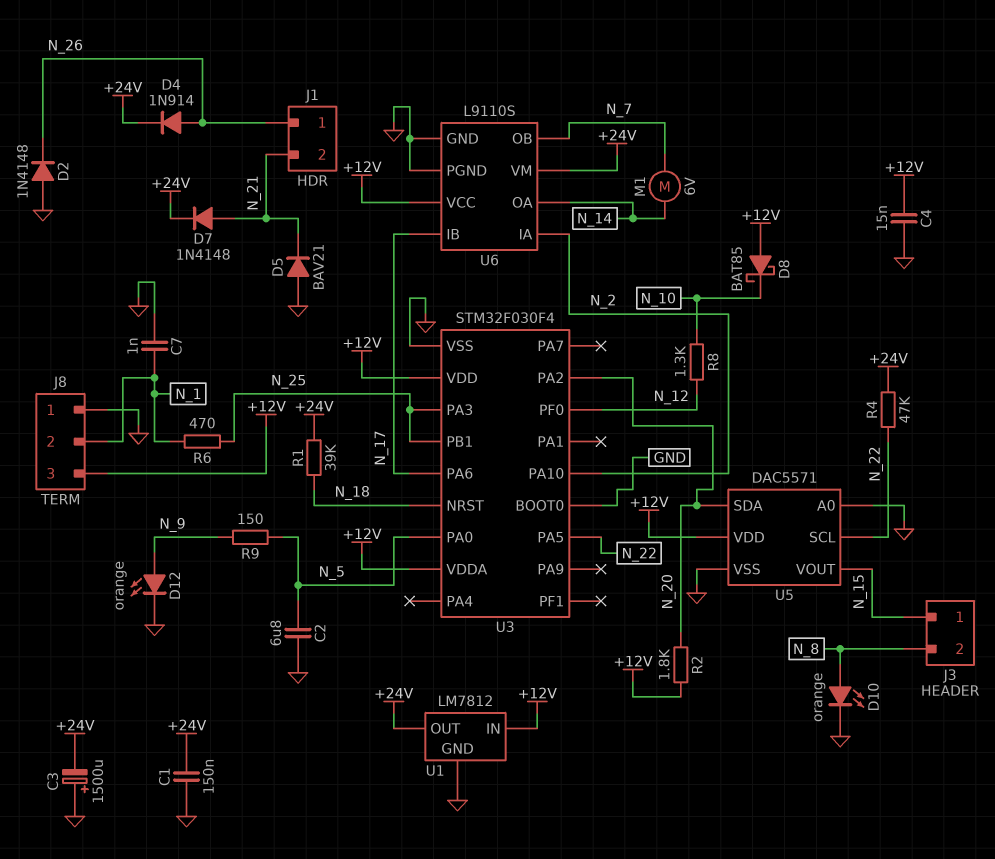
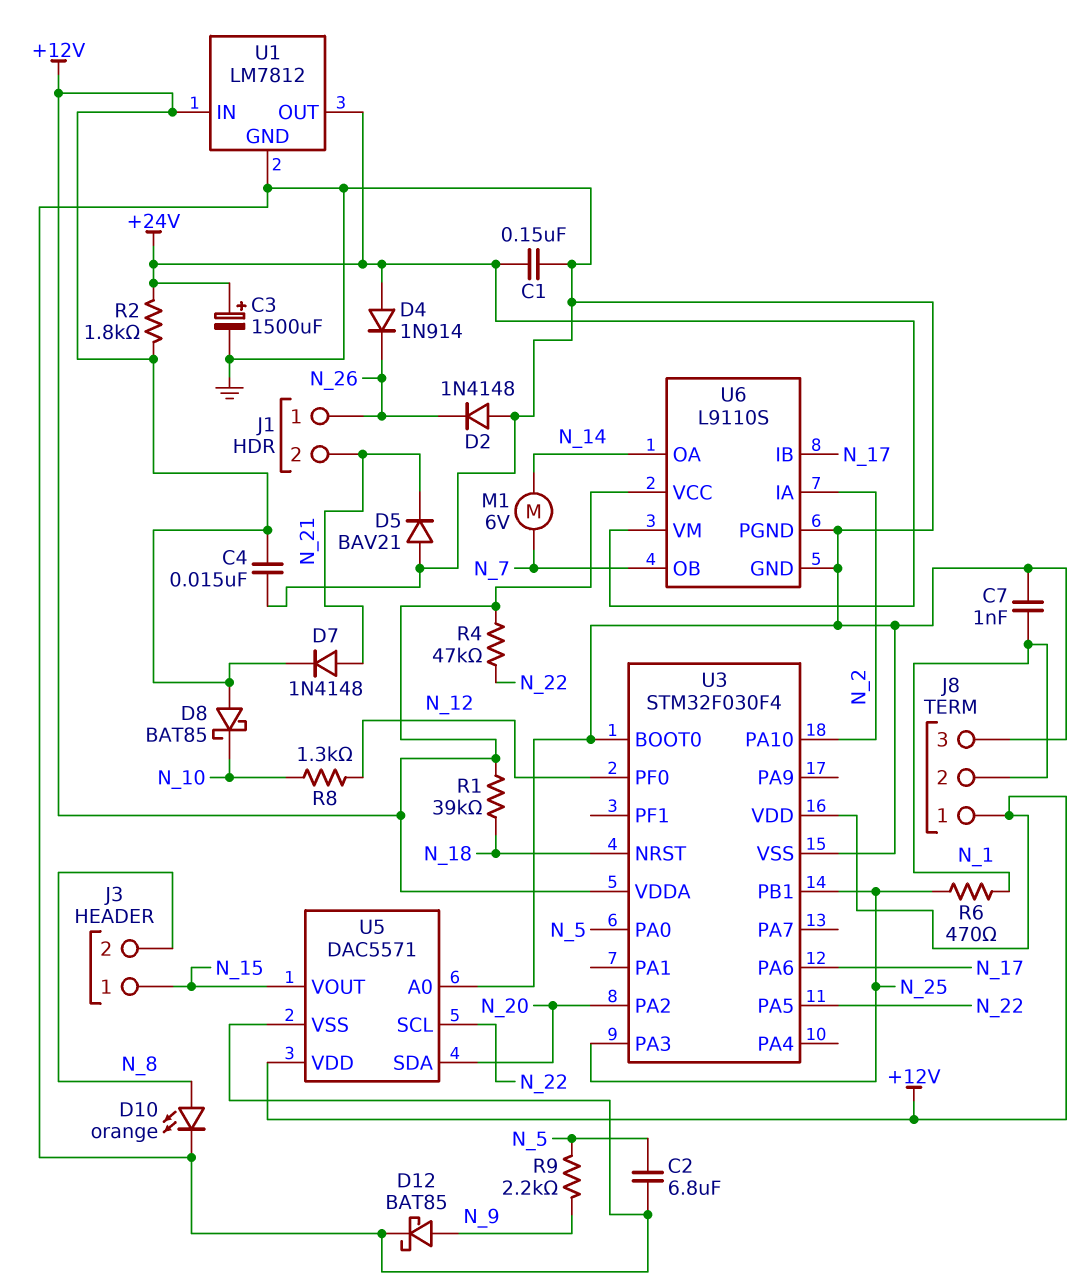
C3: 1500uF (plus GND, minus +24V) -> 1500uF (plus +24V, minus GND)
D4: diode 1N914 (A N_26, K +24V) -> diode 1N914 (A +24V, K N_26)
D7: diode 1N4148 (A N_21, K +24V) -> diode 1N4148 (A N_21, K +12V)
D12: LED orange (A N_9, K GND) -> schottky BAT85 (A N_9, K GND)
J8 pin 1: GND -> +12V
J8 pin 3: +12V -> GND
R1: 39k (+24V, N_18) -> 39k (+12V, N_18)
R2: 1.8k (+12V, N_20) -> 1.8k (+12V, +24V)
R4: 47k (+24V, N_22) -> 47k (+12V, N_22)
R9: 150 (N_5, N_9) -> 2.2k (N_5, N_9)

